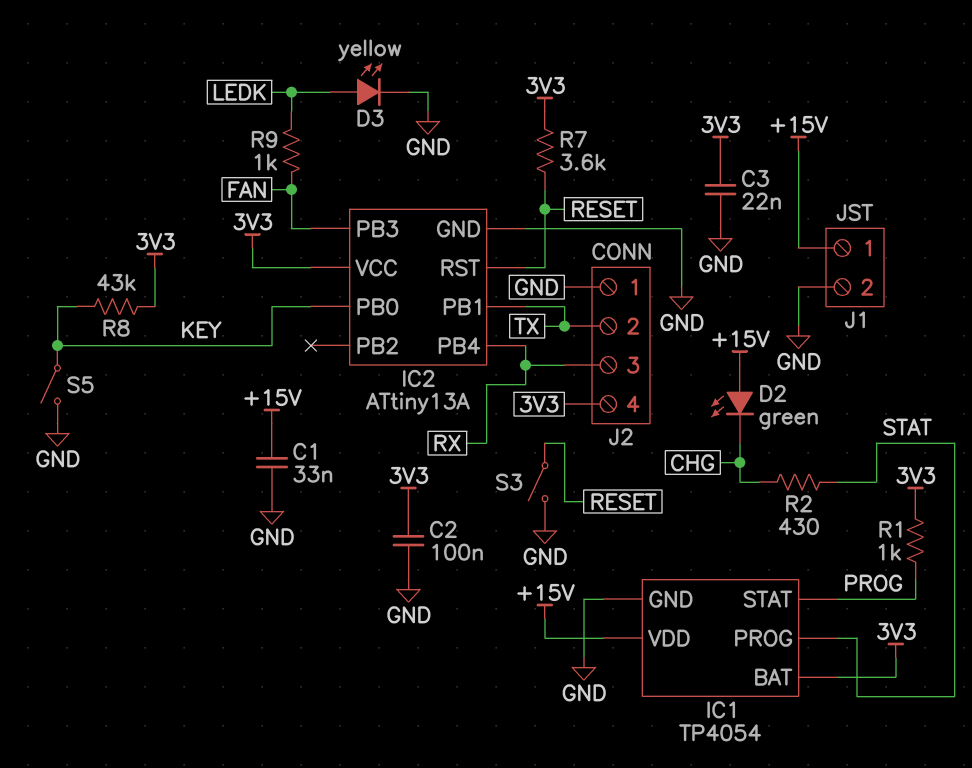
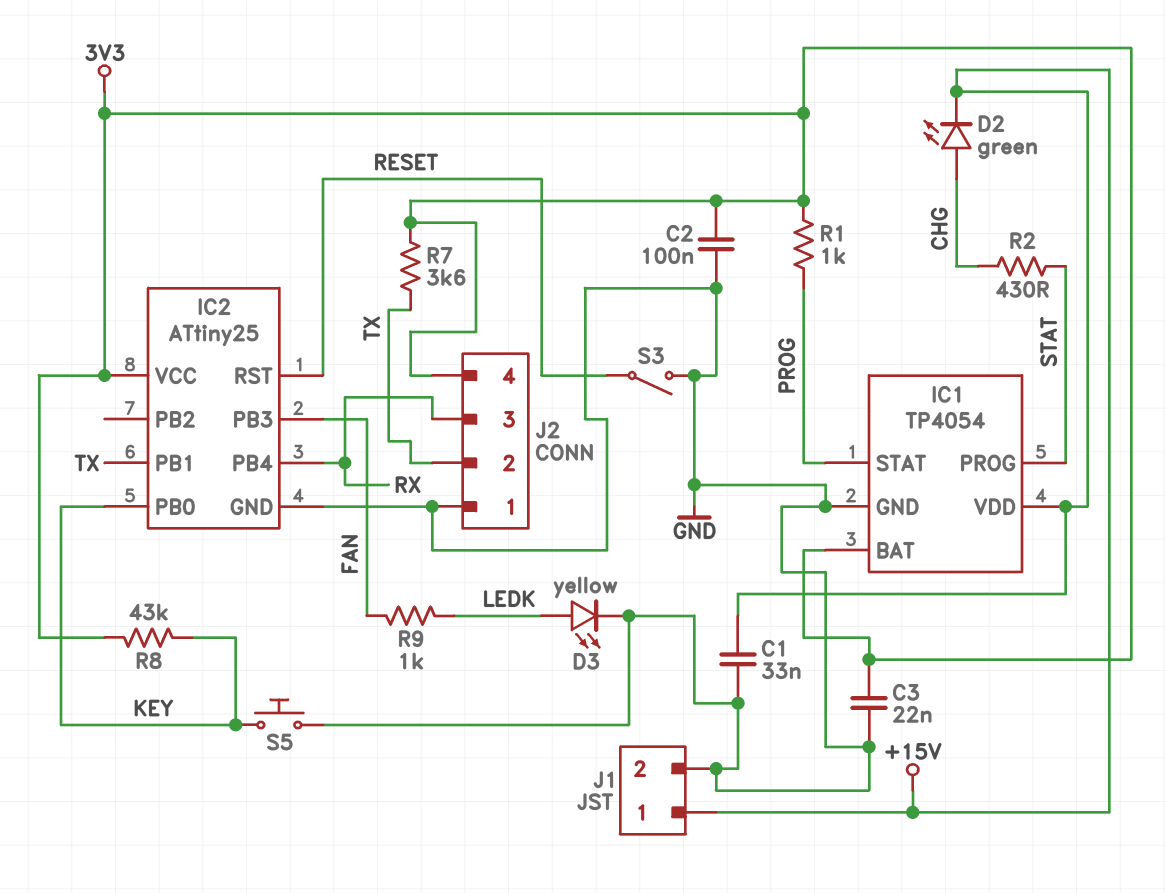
D2: LED green (A +15V, K CHG) -> LED green (A CHG, K +15V)
IC2: ATtiny13A -> ATtiny25
R7: 3.6k (3V3, RESET) -> 3.6k (3V3, TX)
S5: switch (GND, KEY) -> button (GND, KEY)

